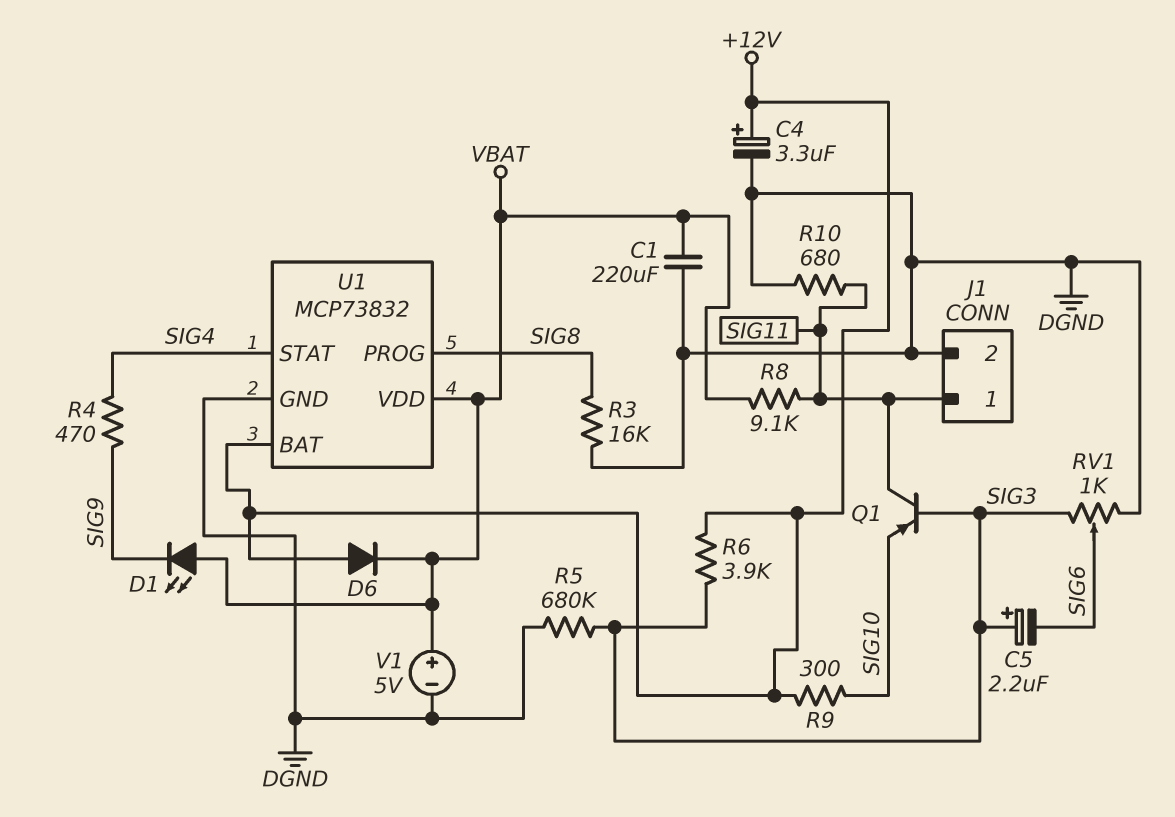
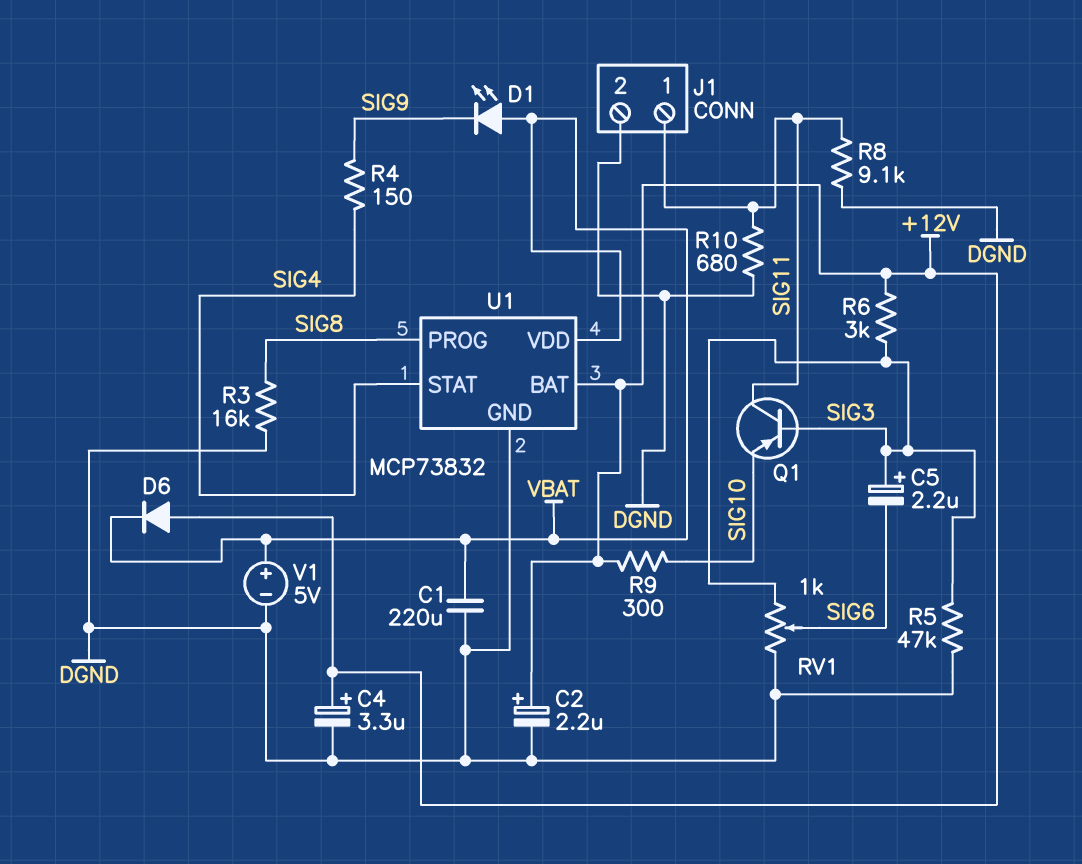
C2: none -> 2.2uF (plus +12V, minus DGND)
R4: 470 (SIG4, SIG9) -> 150 (SIG4, SIG9)
R5: 680k (DGND, SIG3) -> 47k (DGND, SIG3)
R6: 3.9k (+12V, SIG3) -> 3k (+12V, SIG3)
R8: 9.1k (SIG11, VBAT) -> 9.1k (DGND, SIG11)

